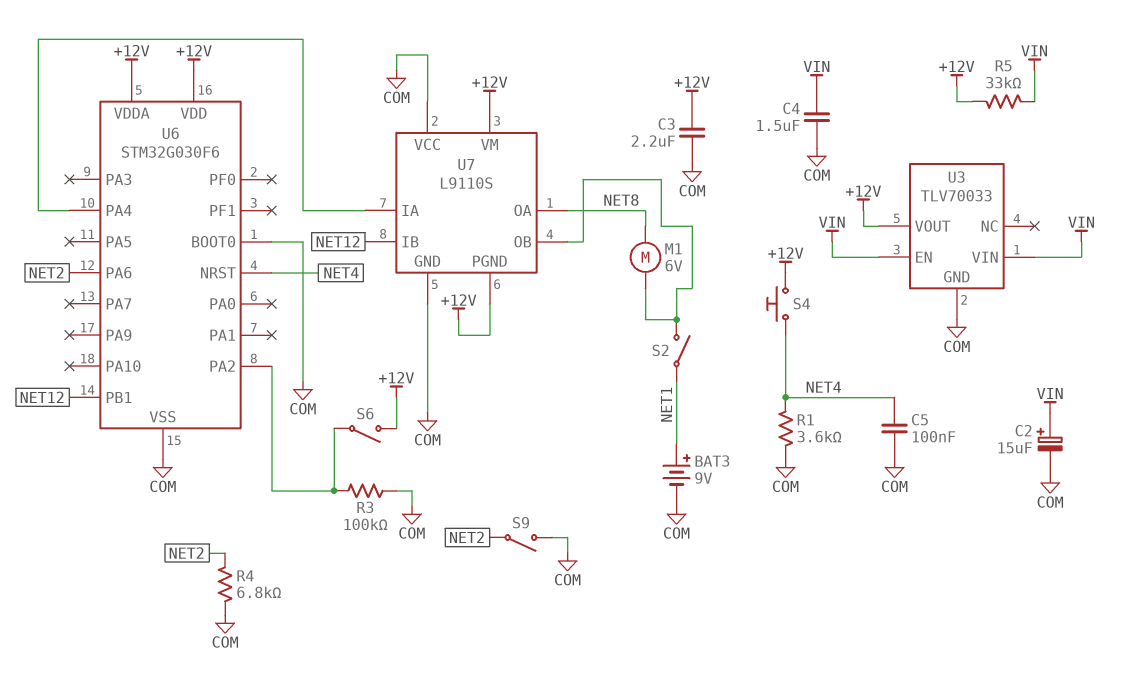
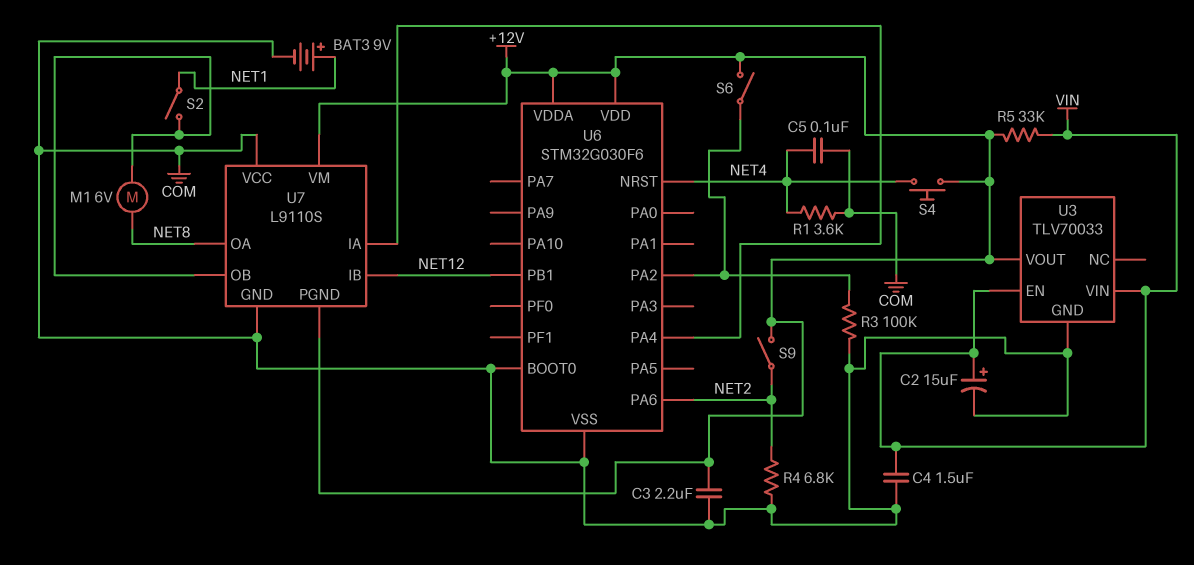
S9: switch (COM, NET2) -> switch (+12V, NET2)

